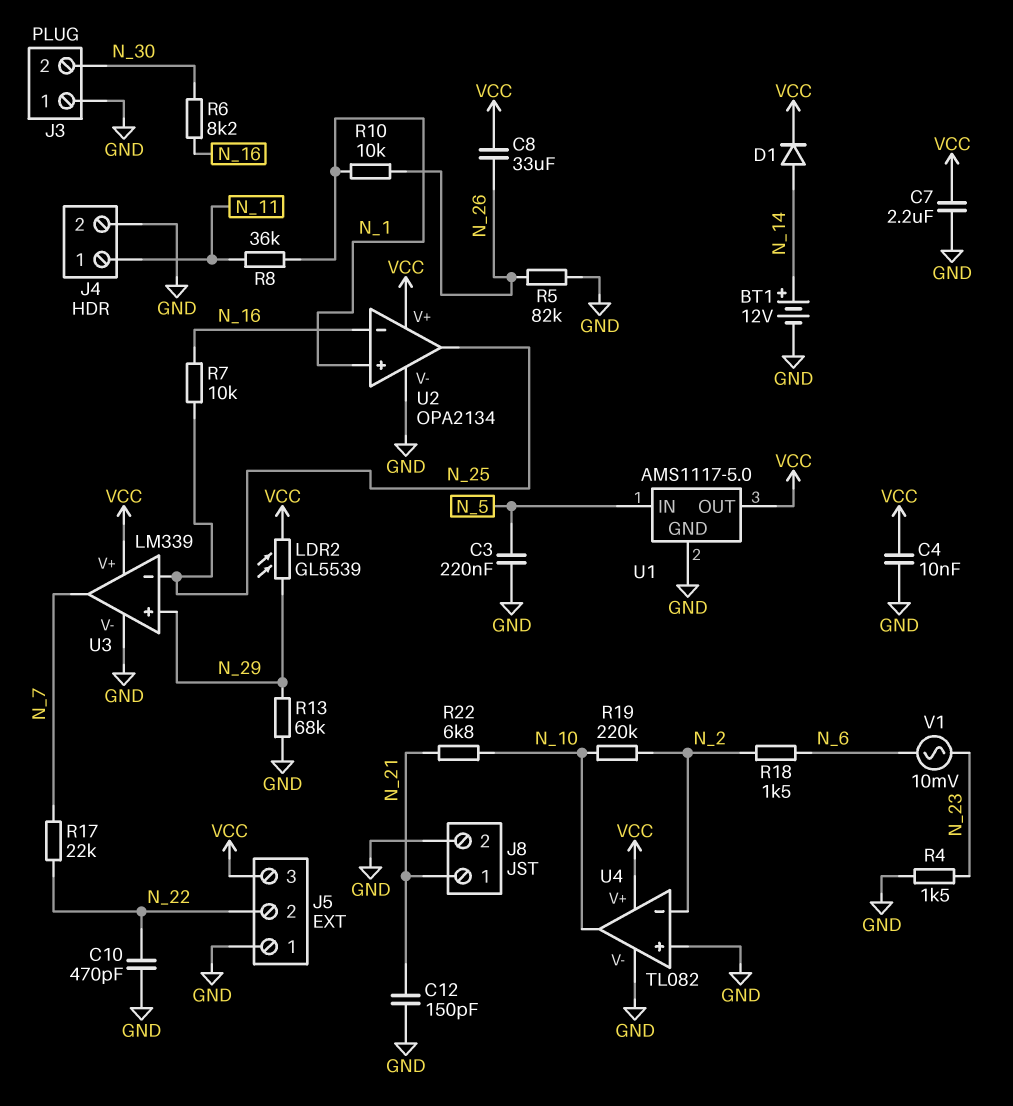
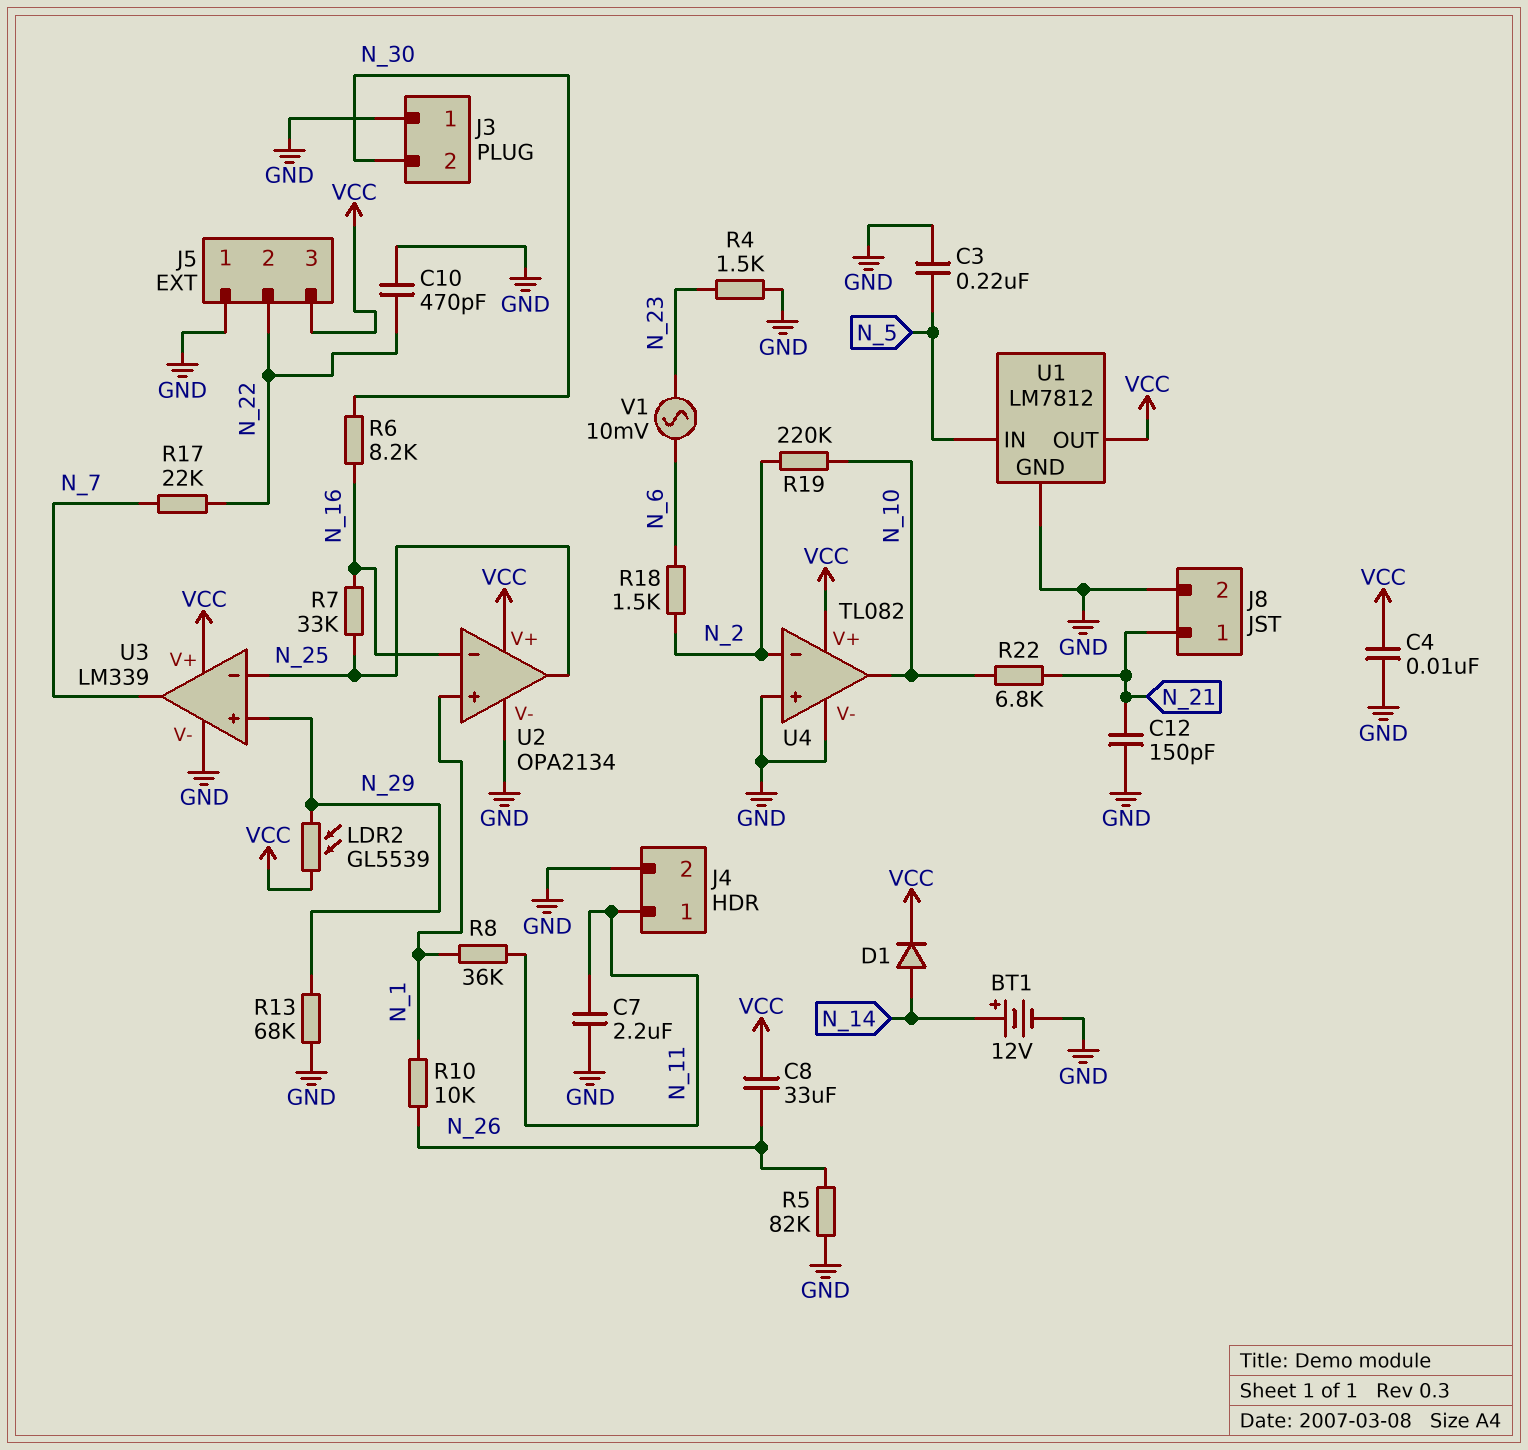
C7: 2.2uF (GND, VCC) -> 2.2uF (GND, N_11)
R7: 10k (N_16, N_25) -> 33k (N_16, N_25)
U1: AMS1117-5.0 -> LM7812

